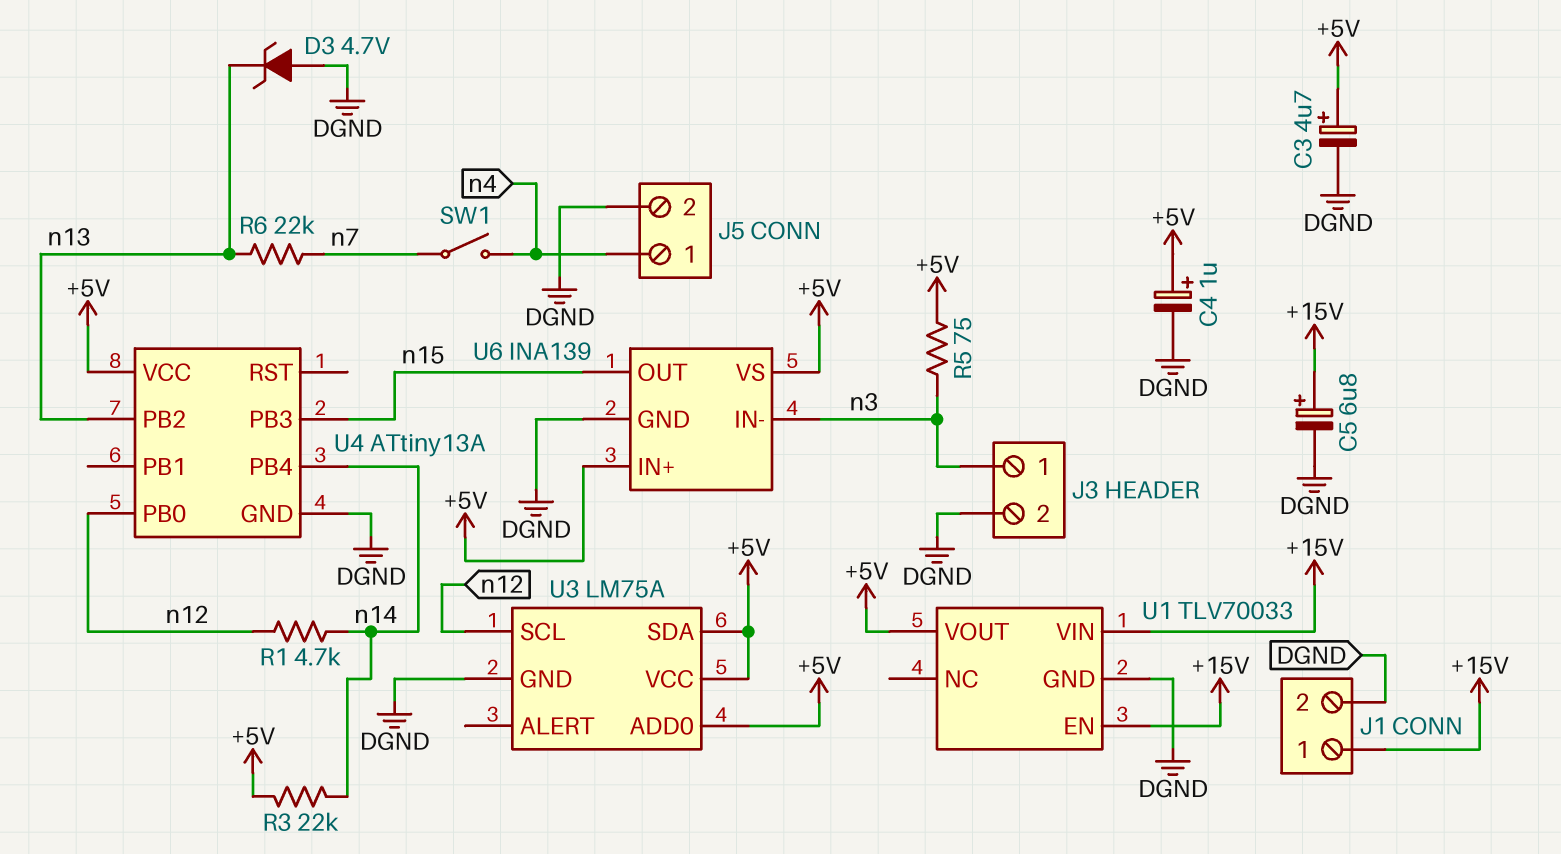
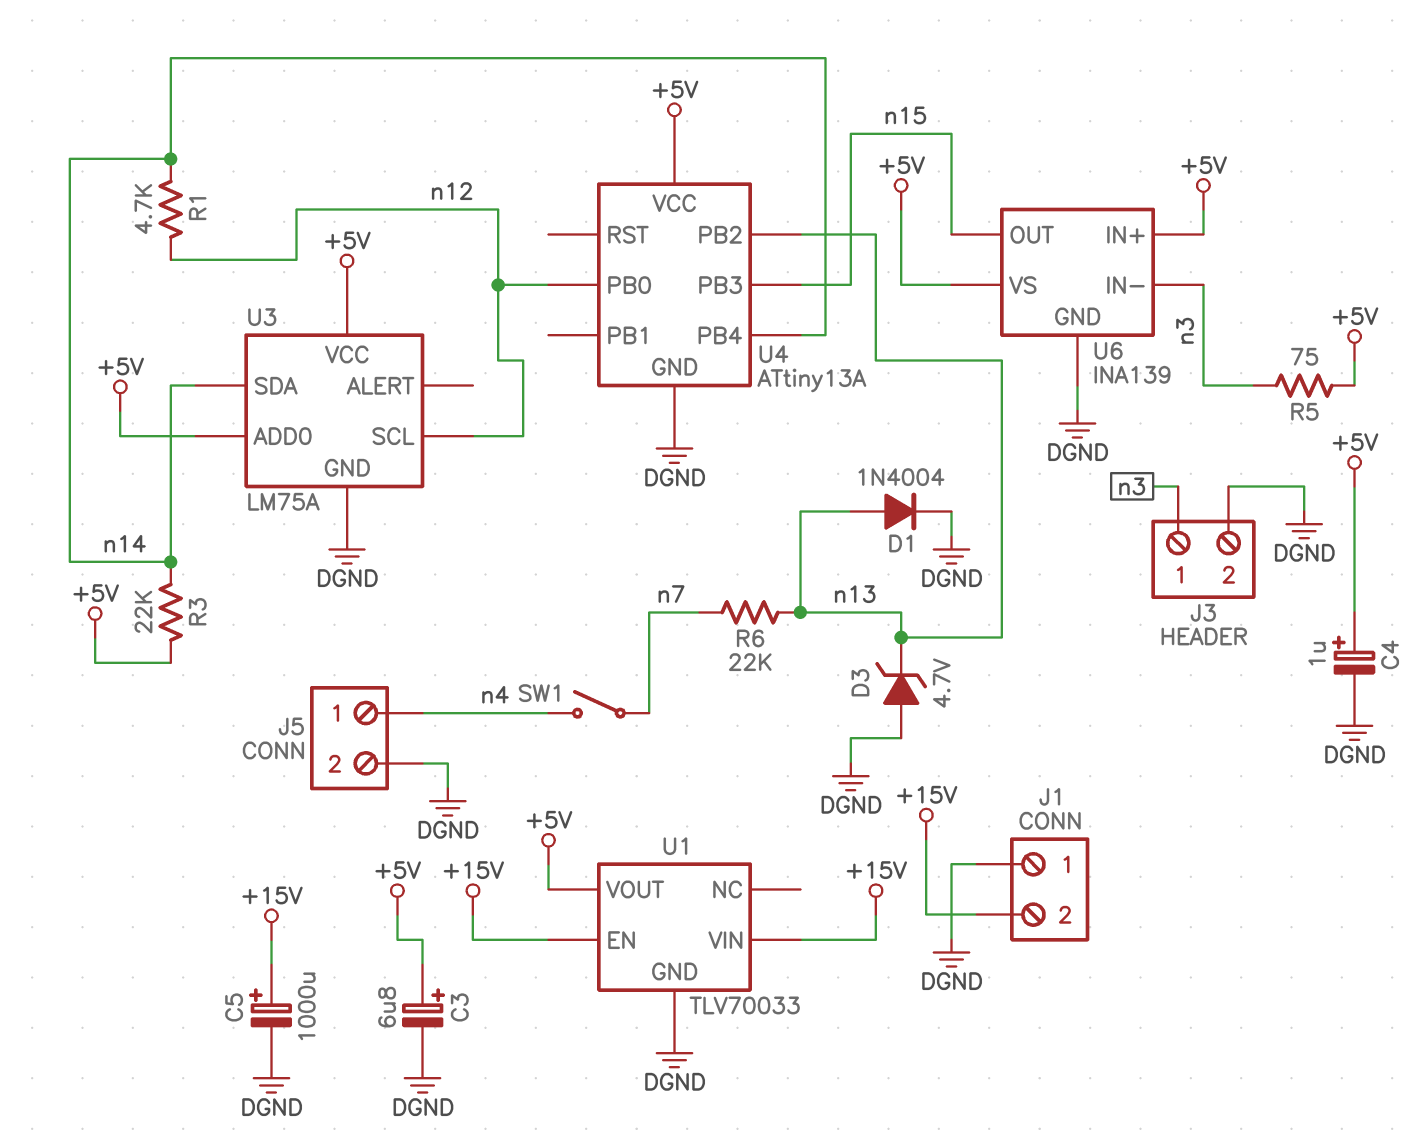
C3: 4.7uF (plus +5V, minus DGND) -> 6.8uF (plus +5V, minus DGND)
C5: 6.8uF (plus +15V, minus DGND) -> 1000uF (plus +15V, minus DGND)
D1: none -> diode 1N4004 (A n13, K DGND)
J1 pin 1: +15V -> DGND
J1 pin 2: DGND -> +15V
U3 pin SDA: +5V -> n14

